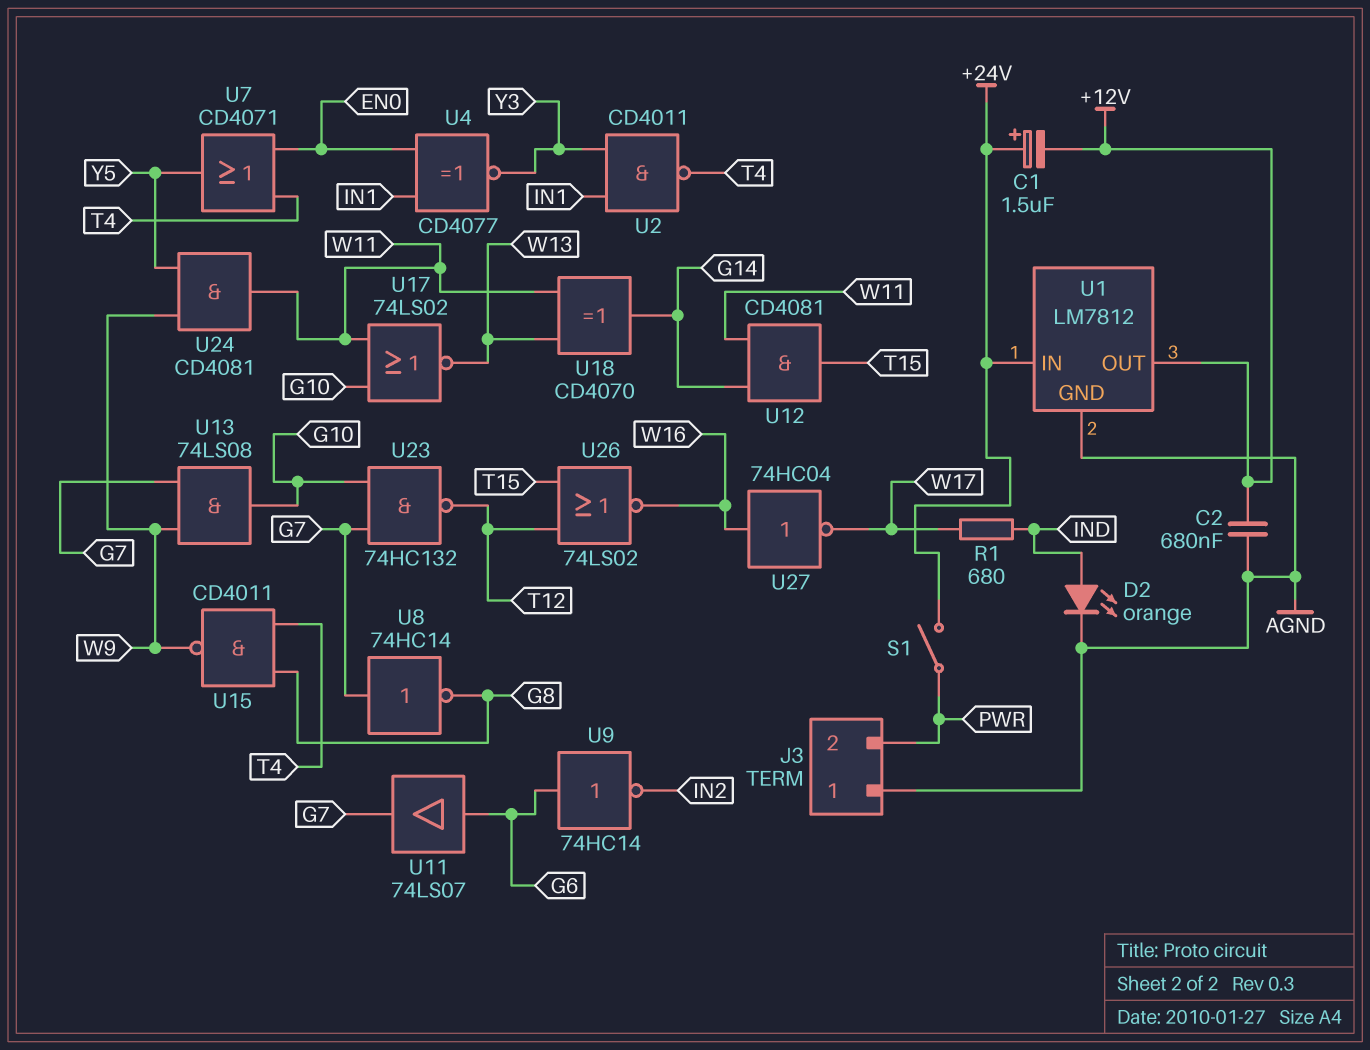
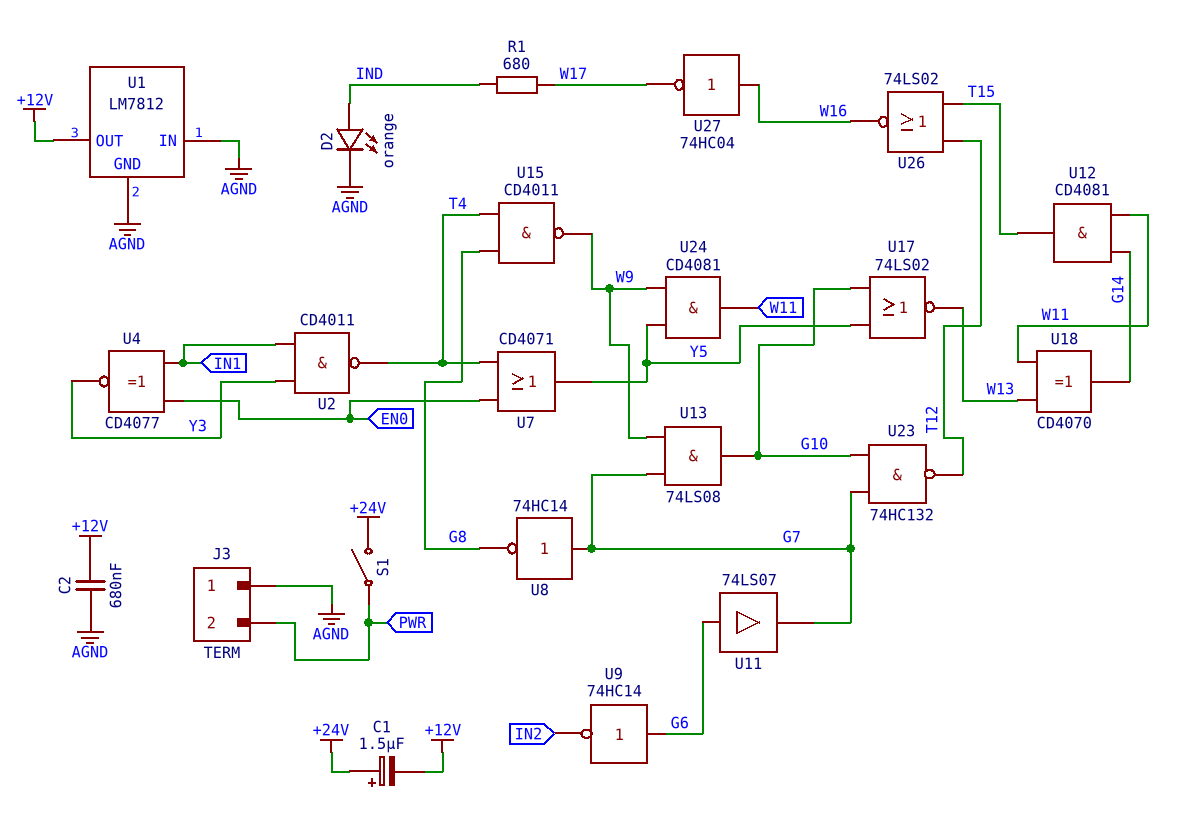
U1 pin IN: +24V -> AGND
U17: NOR 74LS02 (in G10, in W11, out W13) -> NOR 74LS02 (in G10, in Y5, out W13)

